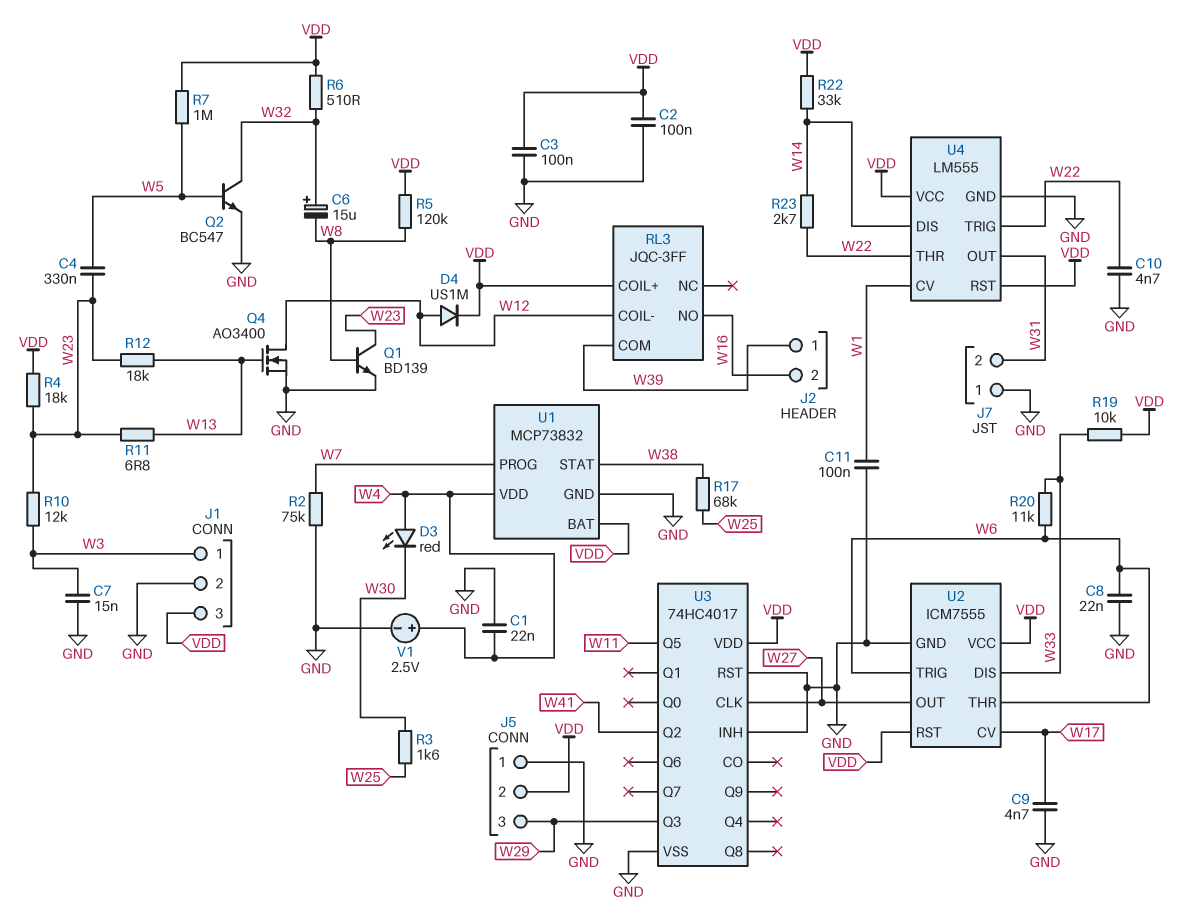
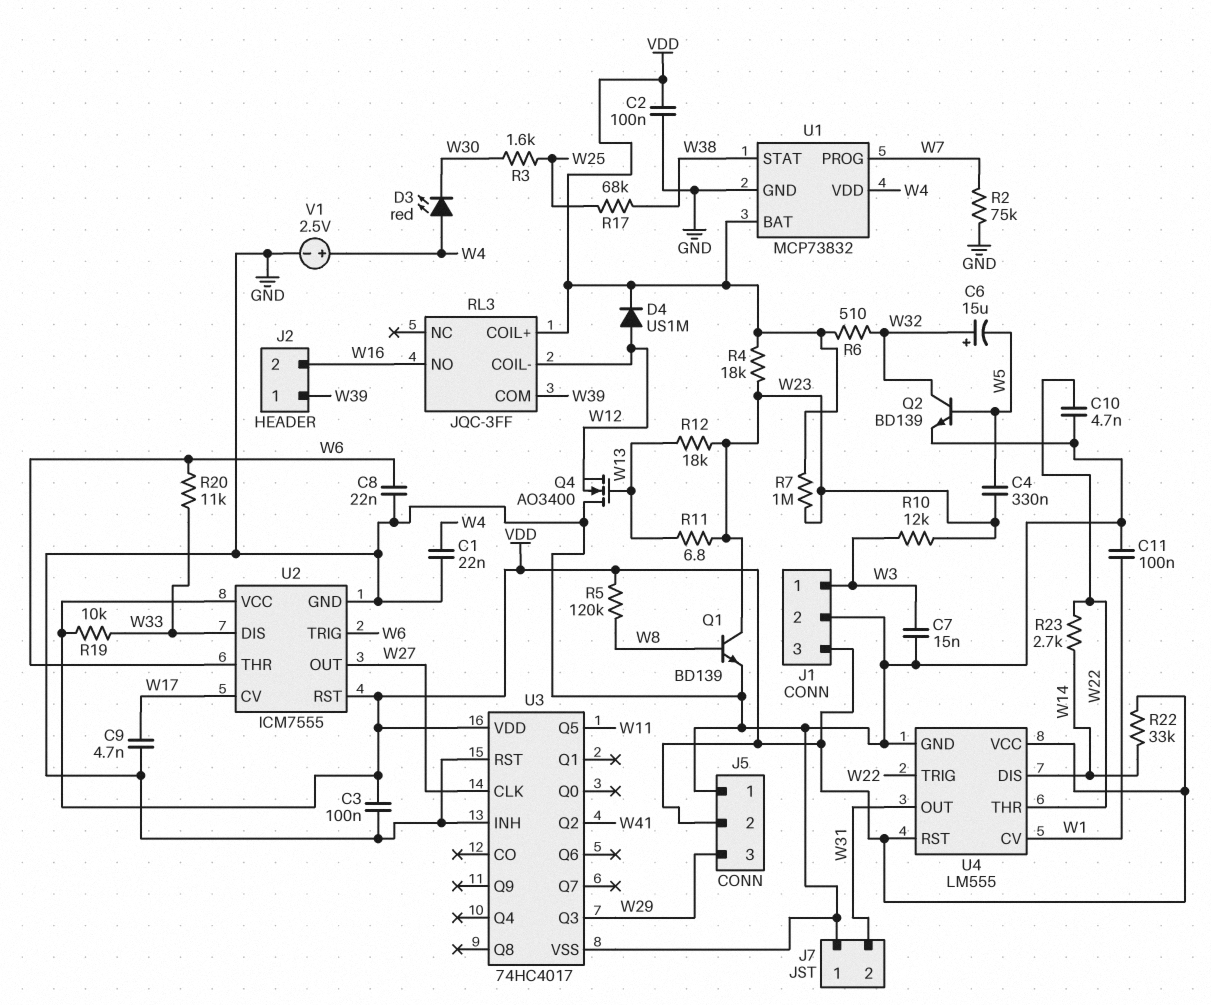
C6: 15uF (plus W32, minus W8) -> 15uF (plus W32, minus W5)
Q2: NPN BC547 (B W5, C W32, E GND) -> NPN BD139 (B W5, C W32, E GND)
Q4: NMOS AO3400 (G W13, D W12, S GND) -> NMOS AO3400 (G W13, D GND, S W12)
R7: 1M (VDD, W5) -> 1M (VDD, W23)

